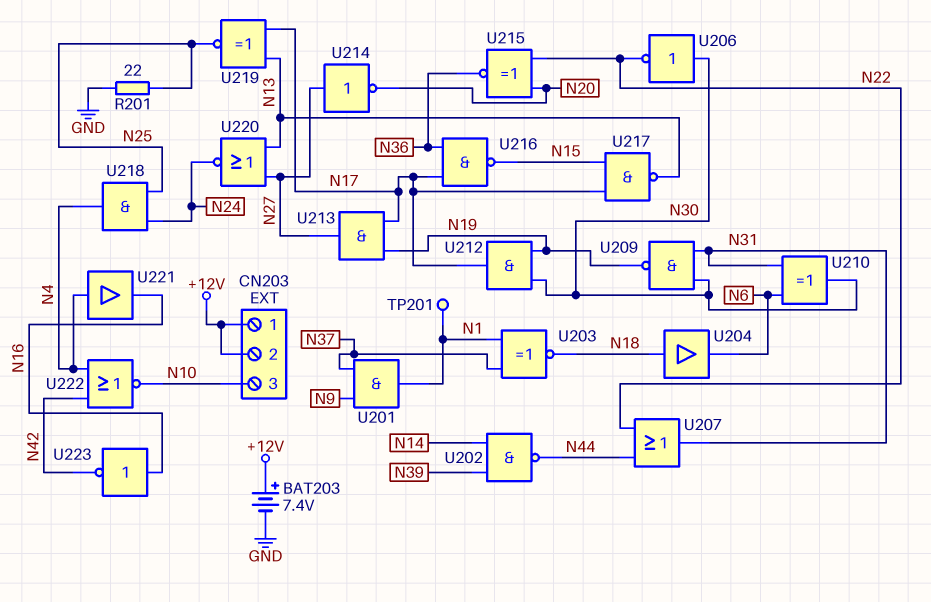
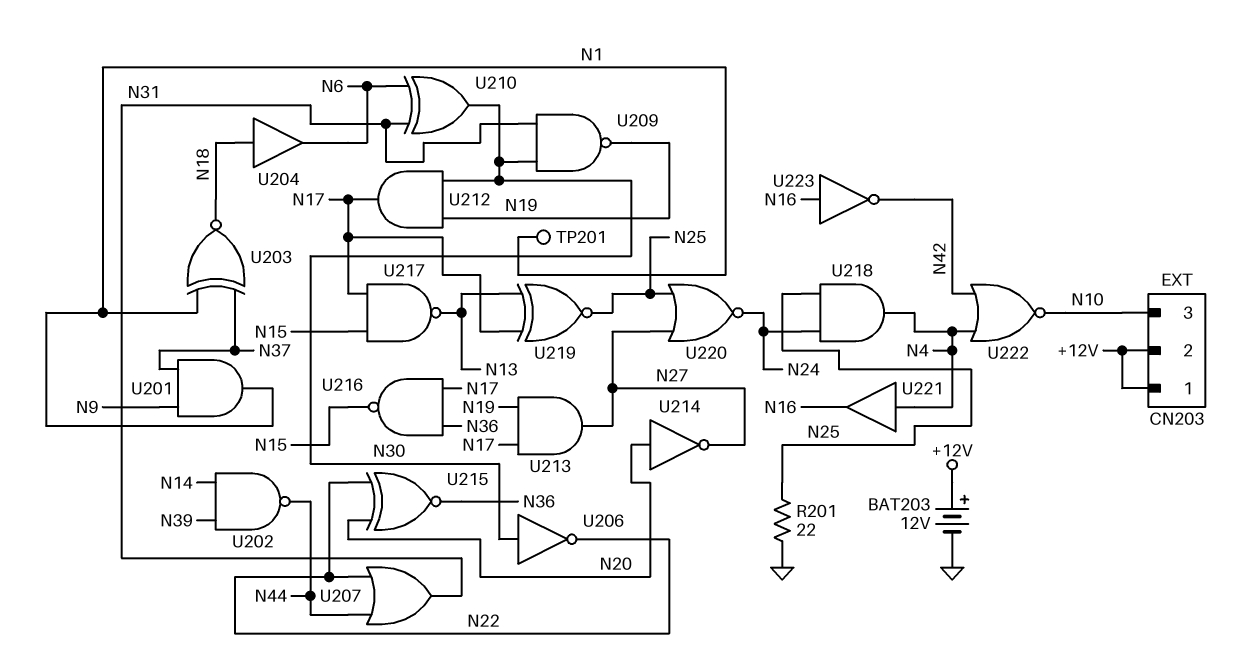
BAT203: 7.4V (plus +12V, minus GND) -> 12V (plus +12V, minus GND)
U214: NOT (in N27, out N20) -> NOT (in N20, out N27)
U220: NOR (in N13, in N27, out N24) -> NOR (in N25, in N27, out N24)

